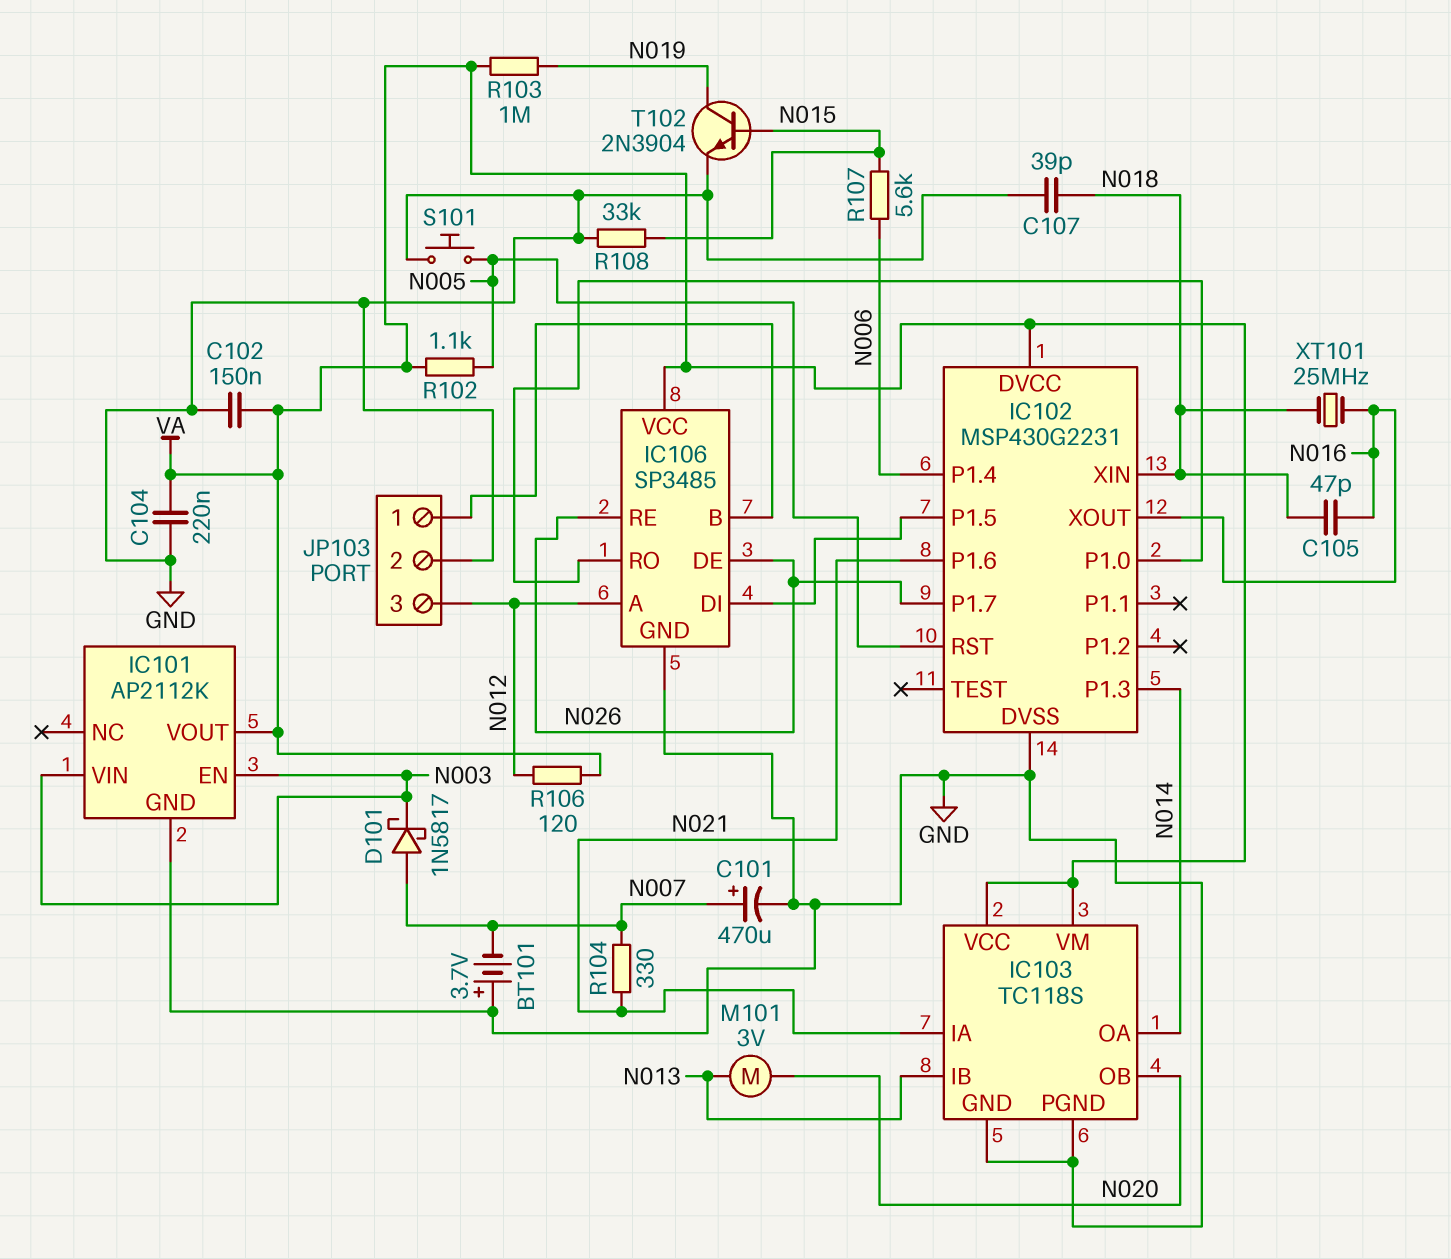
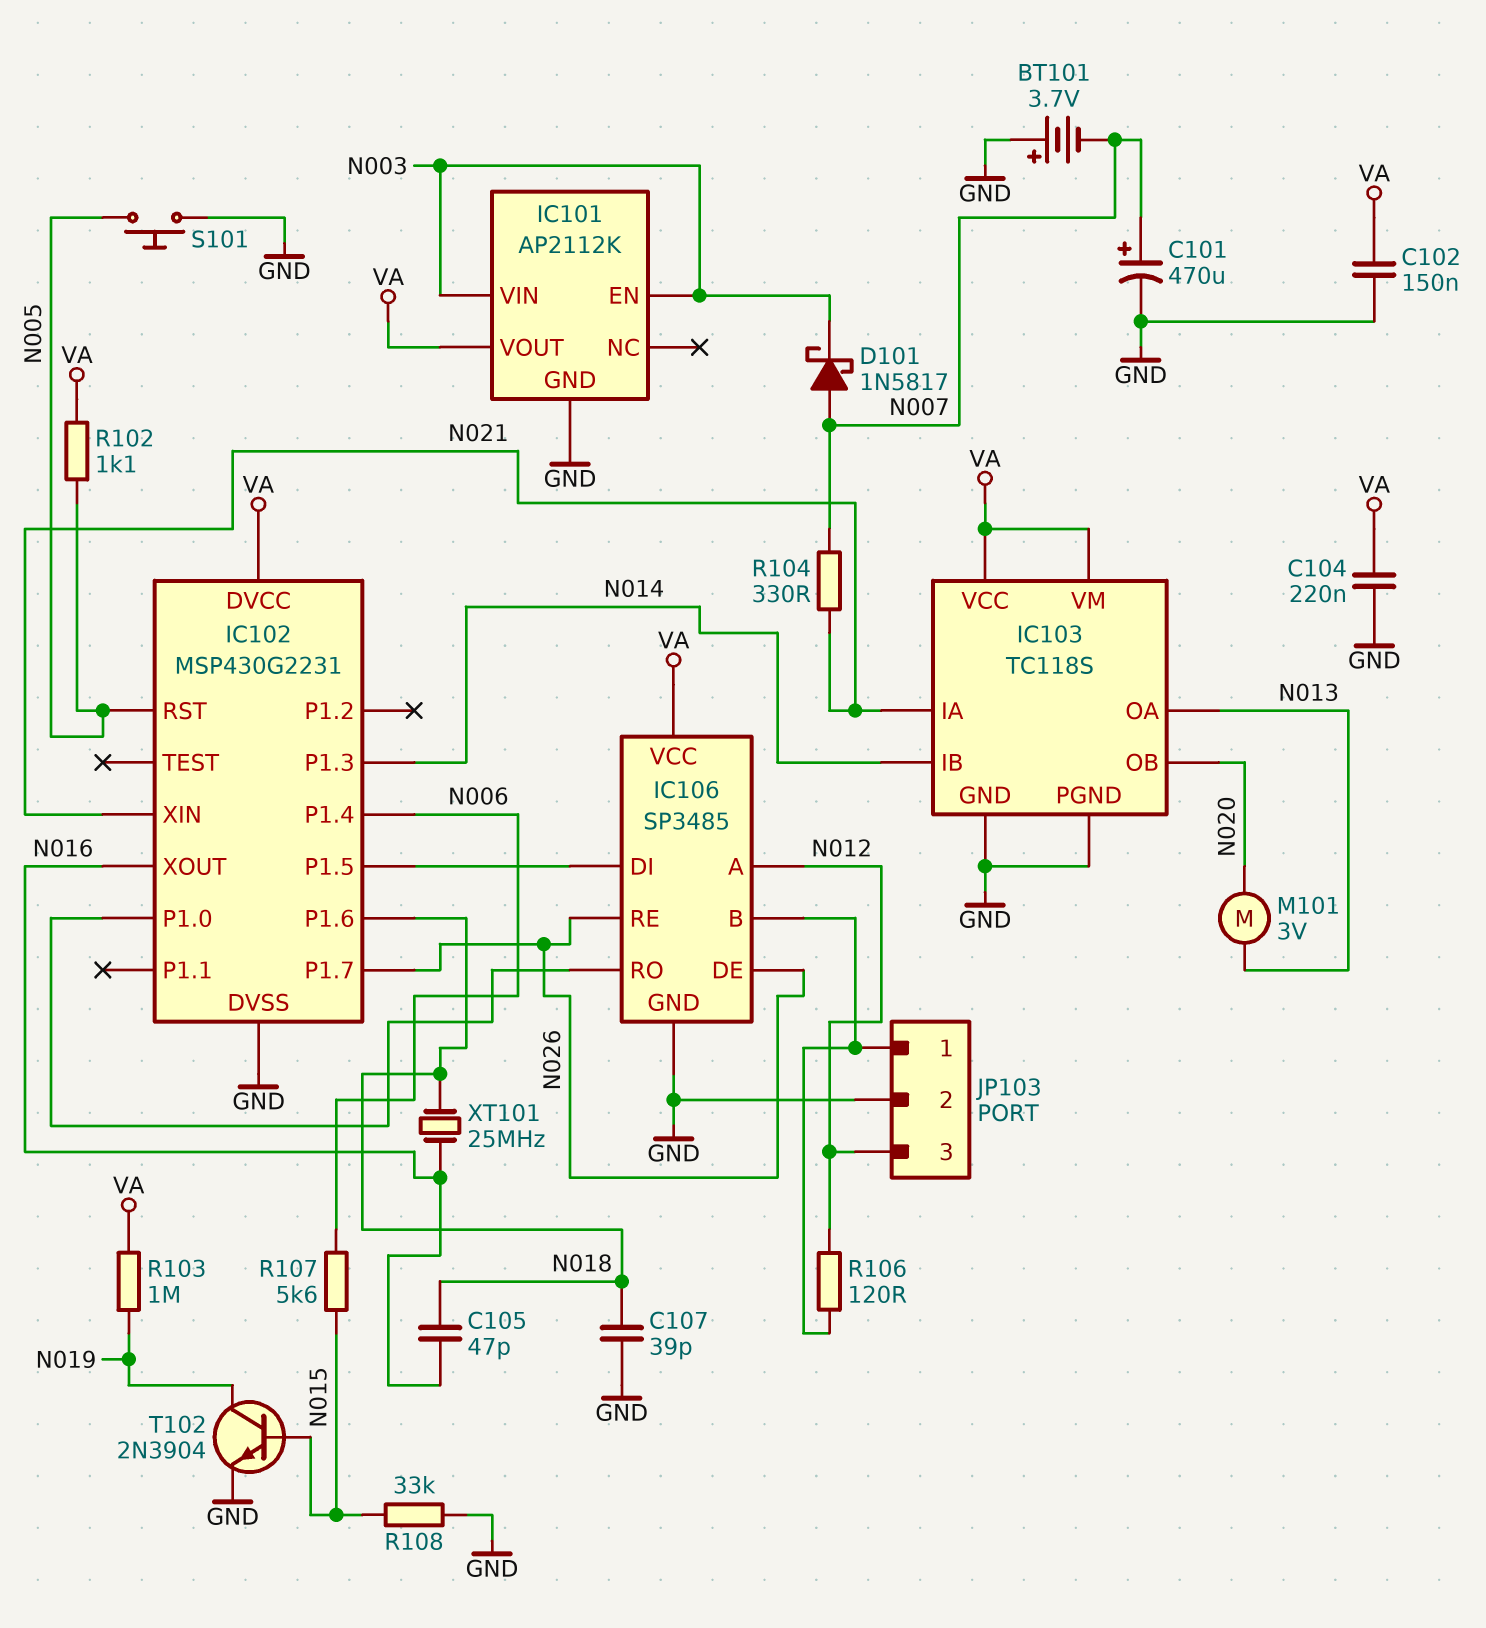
IC102 pin P1.6: N021 -> N018
IC102 pin XIN: N018 -> N021
IC103 pin IB: N013 -> N014
IC103 pin OA: N014 -> N013
R106: 120 (N012, VA) -> 120 (IC106/B, N012)

